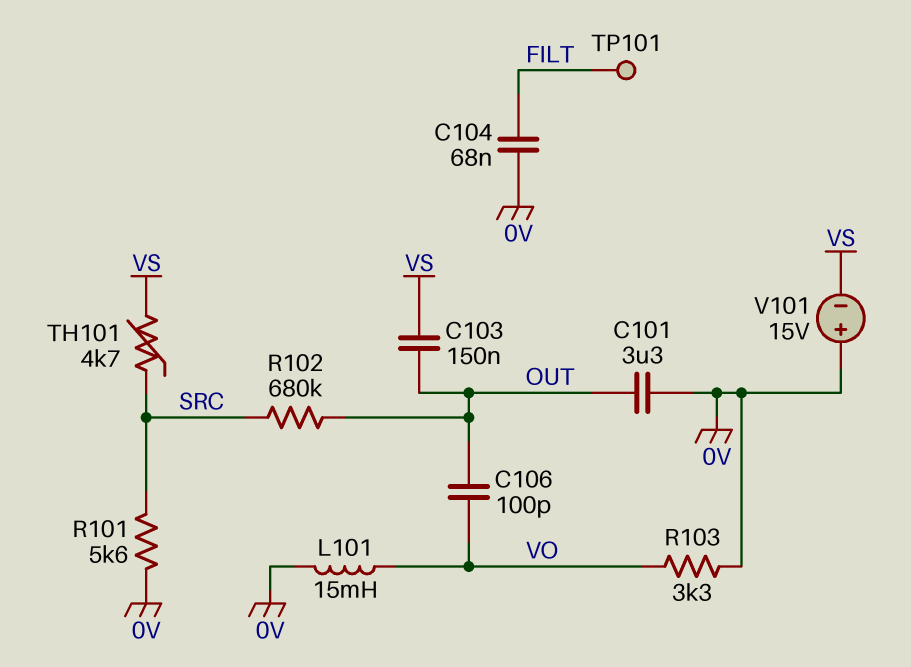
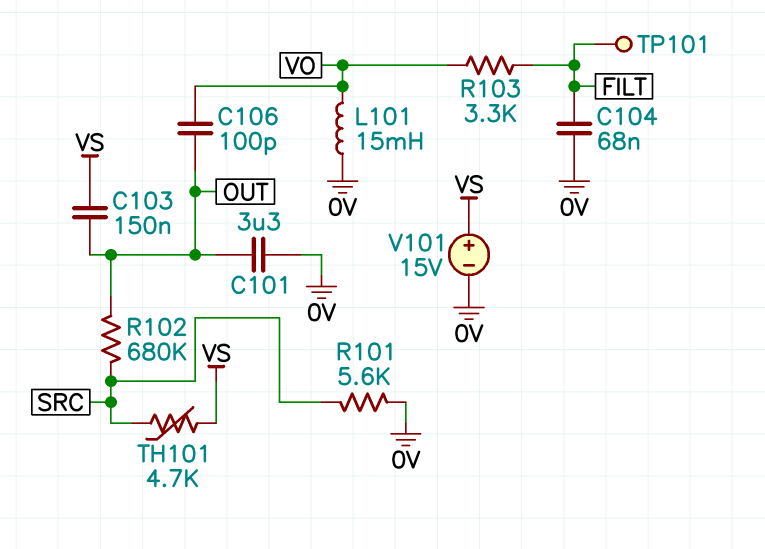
R103: 3.3k (0V, VO) -> 3.3k (FILT, VO)
V101: 15V (plus 0V, minus VS) -> 15V (plus VS, minus 0V)

